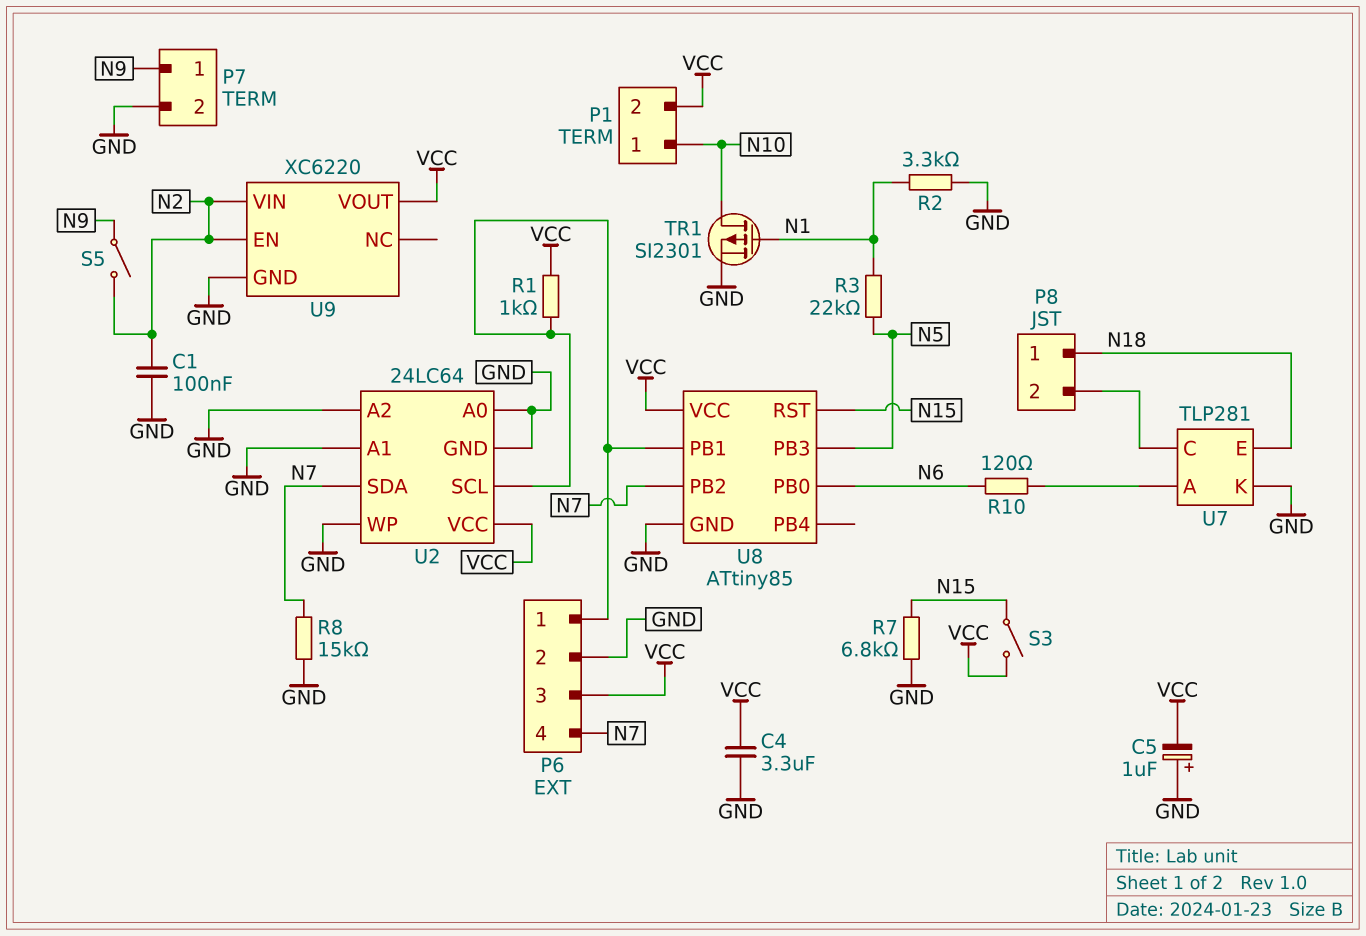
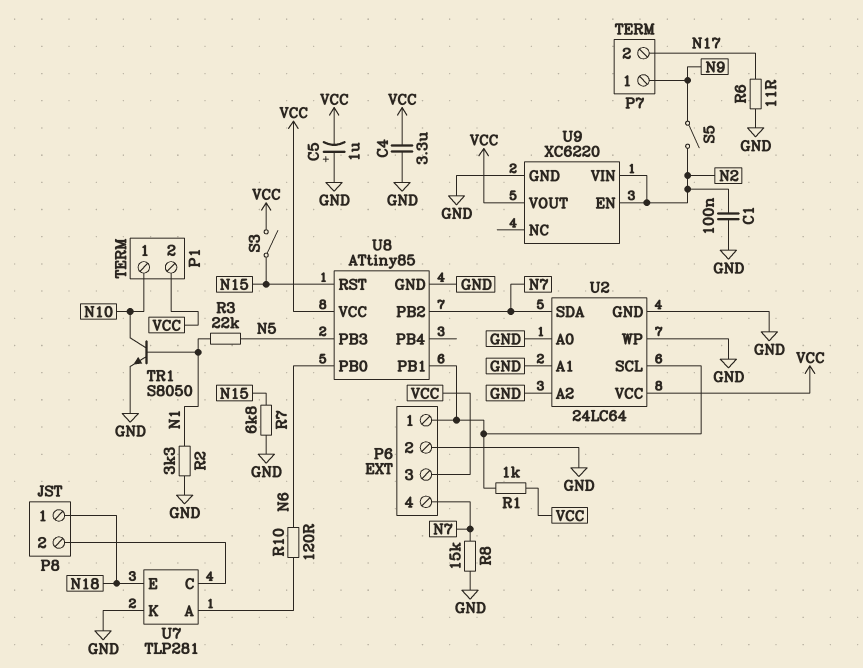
P7 pin 2: GND -> N17
R6: none -> 11 (GND, N17)
TR1: PMOS SI2301 (G N1, D N10, S GND) -> NPN S8050 (B N1, C N10, E GND)

